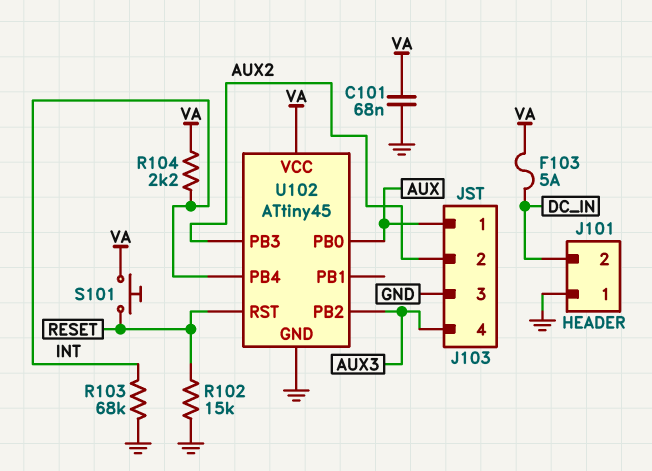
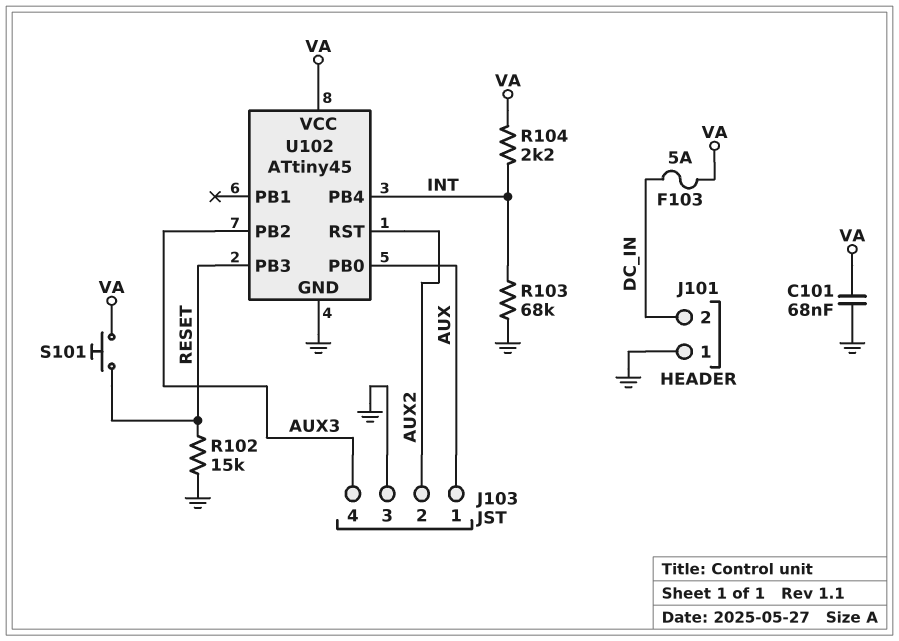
U102 pin PB3: AUX2 -> RESET
U102 pin RST: RESET -> AUX2

